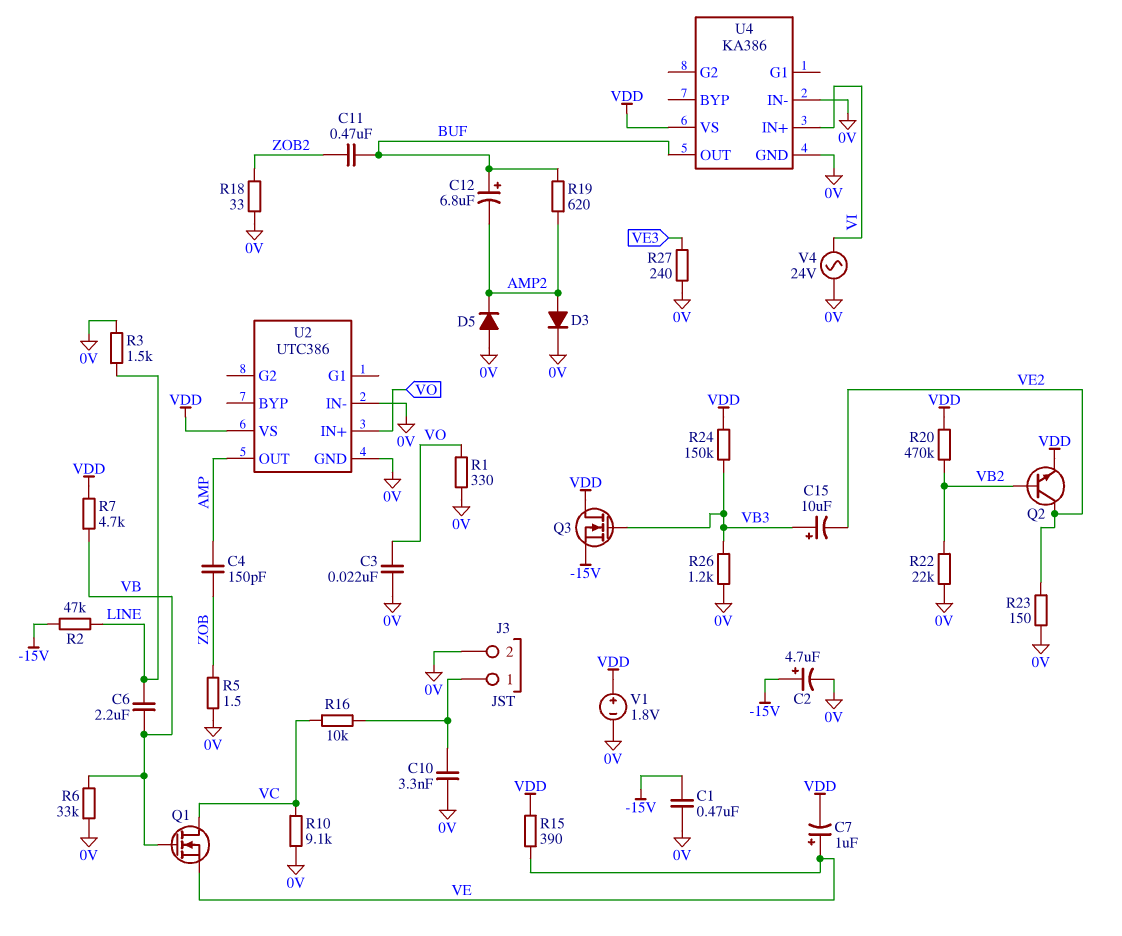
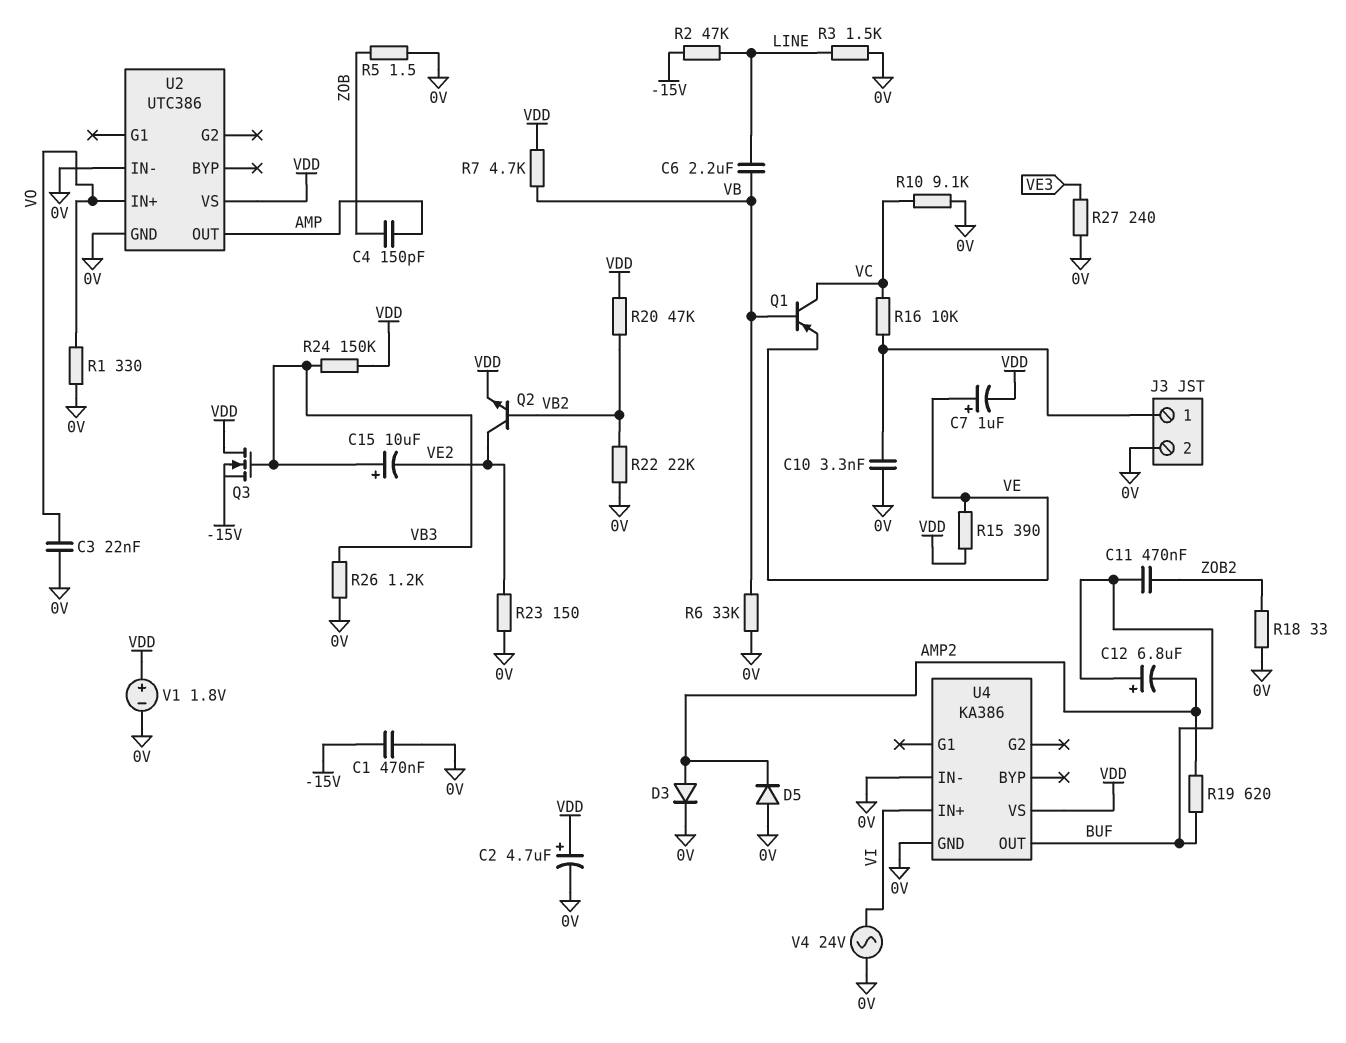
C2: 4.7uF (plus -15V, minus 0V) -> 4.7uF (plus VDD, minus 0V)
Q1: NMOS (G VB, D VC, S VE) -> PNP (B VB, C VC, E VE)
R20: 470k (VB2, VDD) -> 47k (VB2, VDD)

